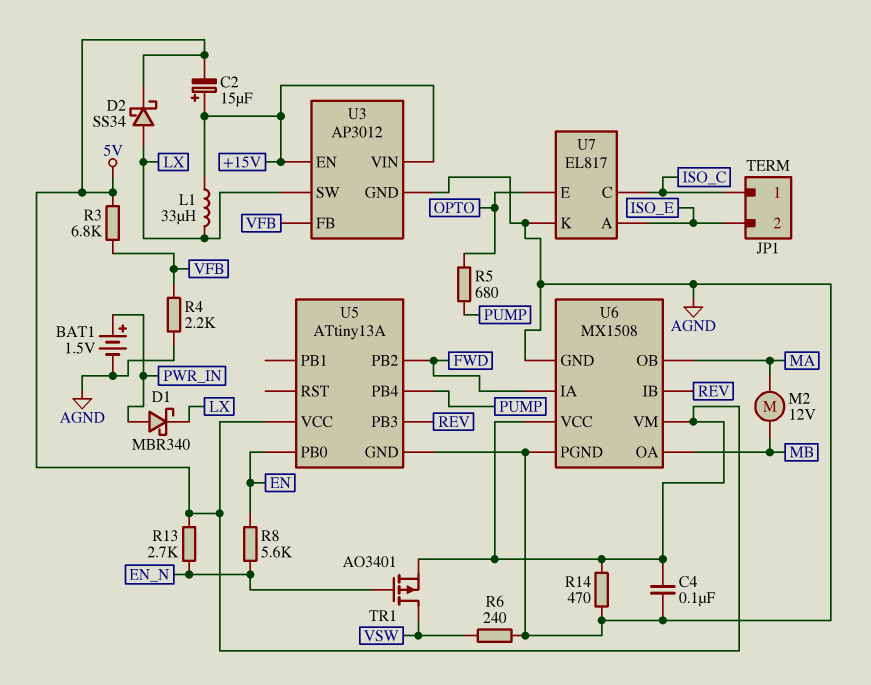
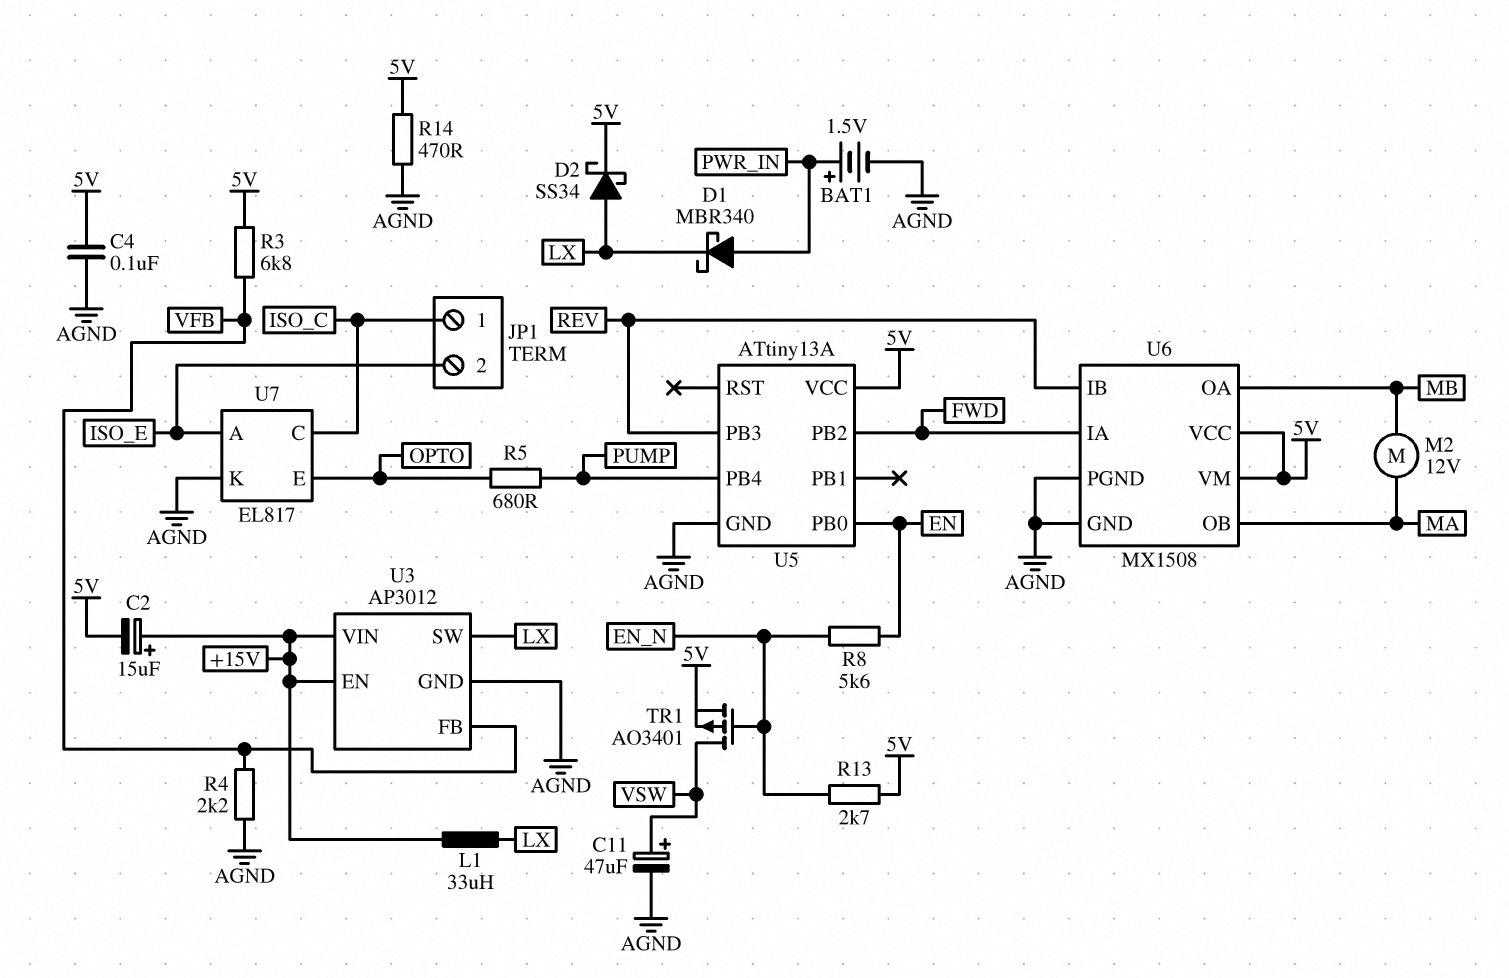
C11: none -> 47uF (plus VSW, minus AGND)
R6: 240 (AGND, VSW) -> none

